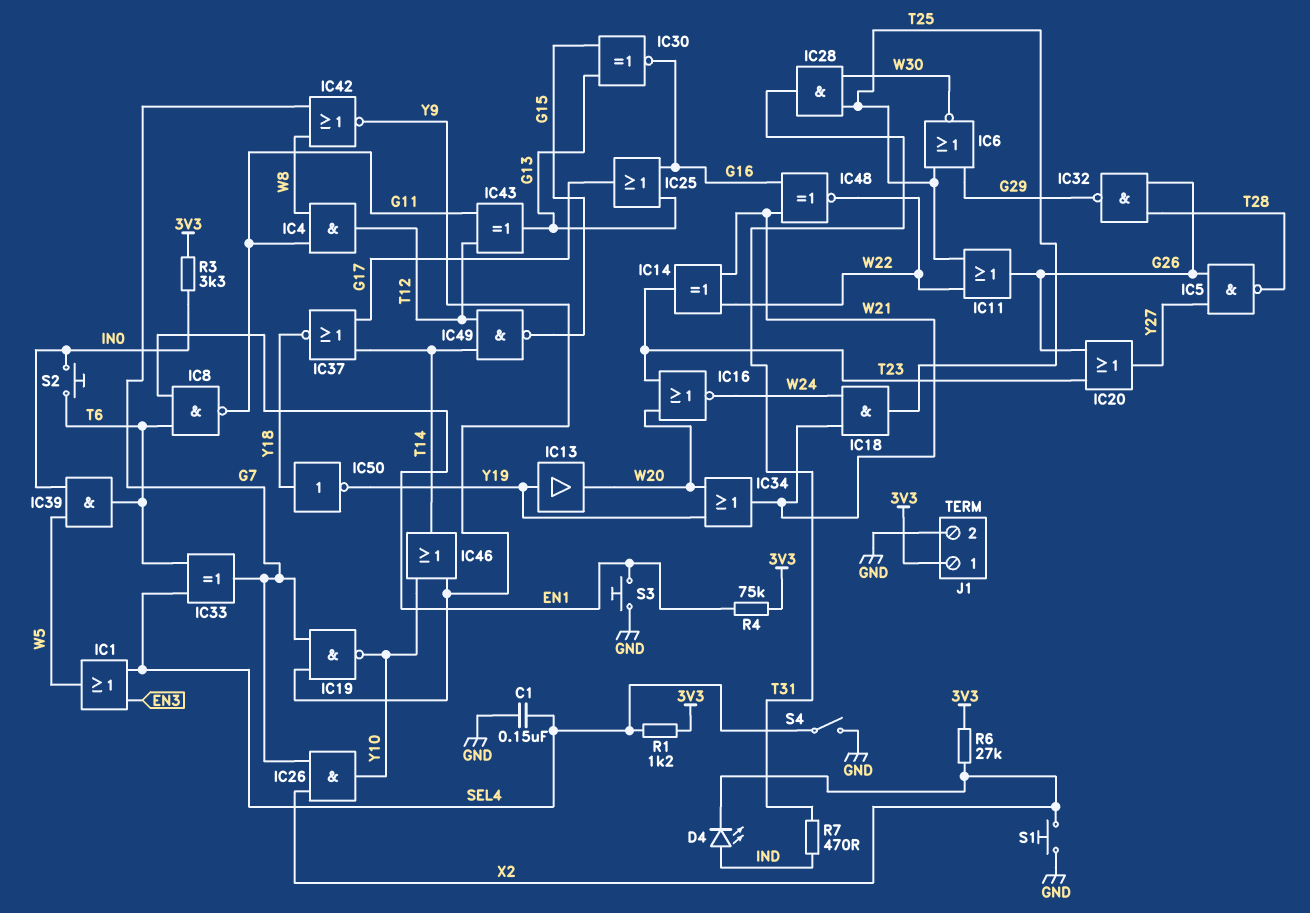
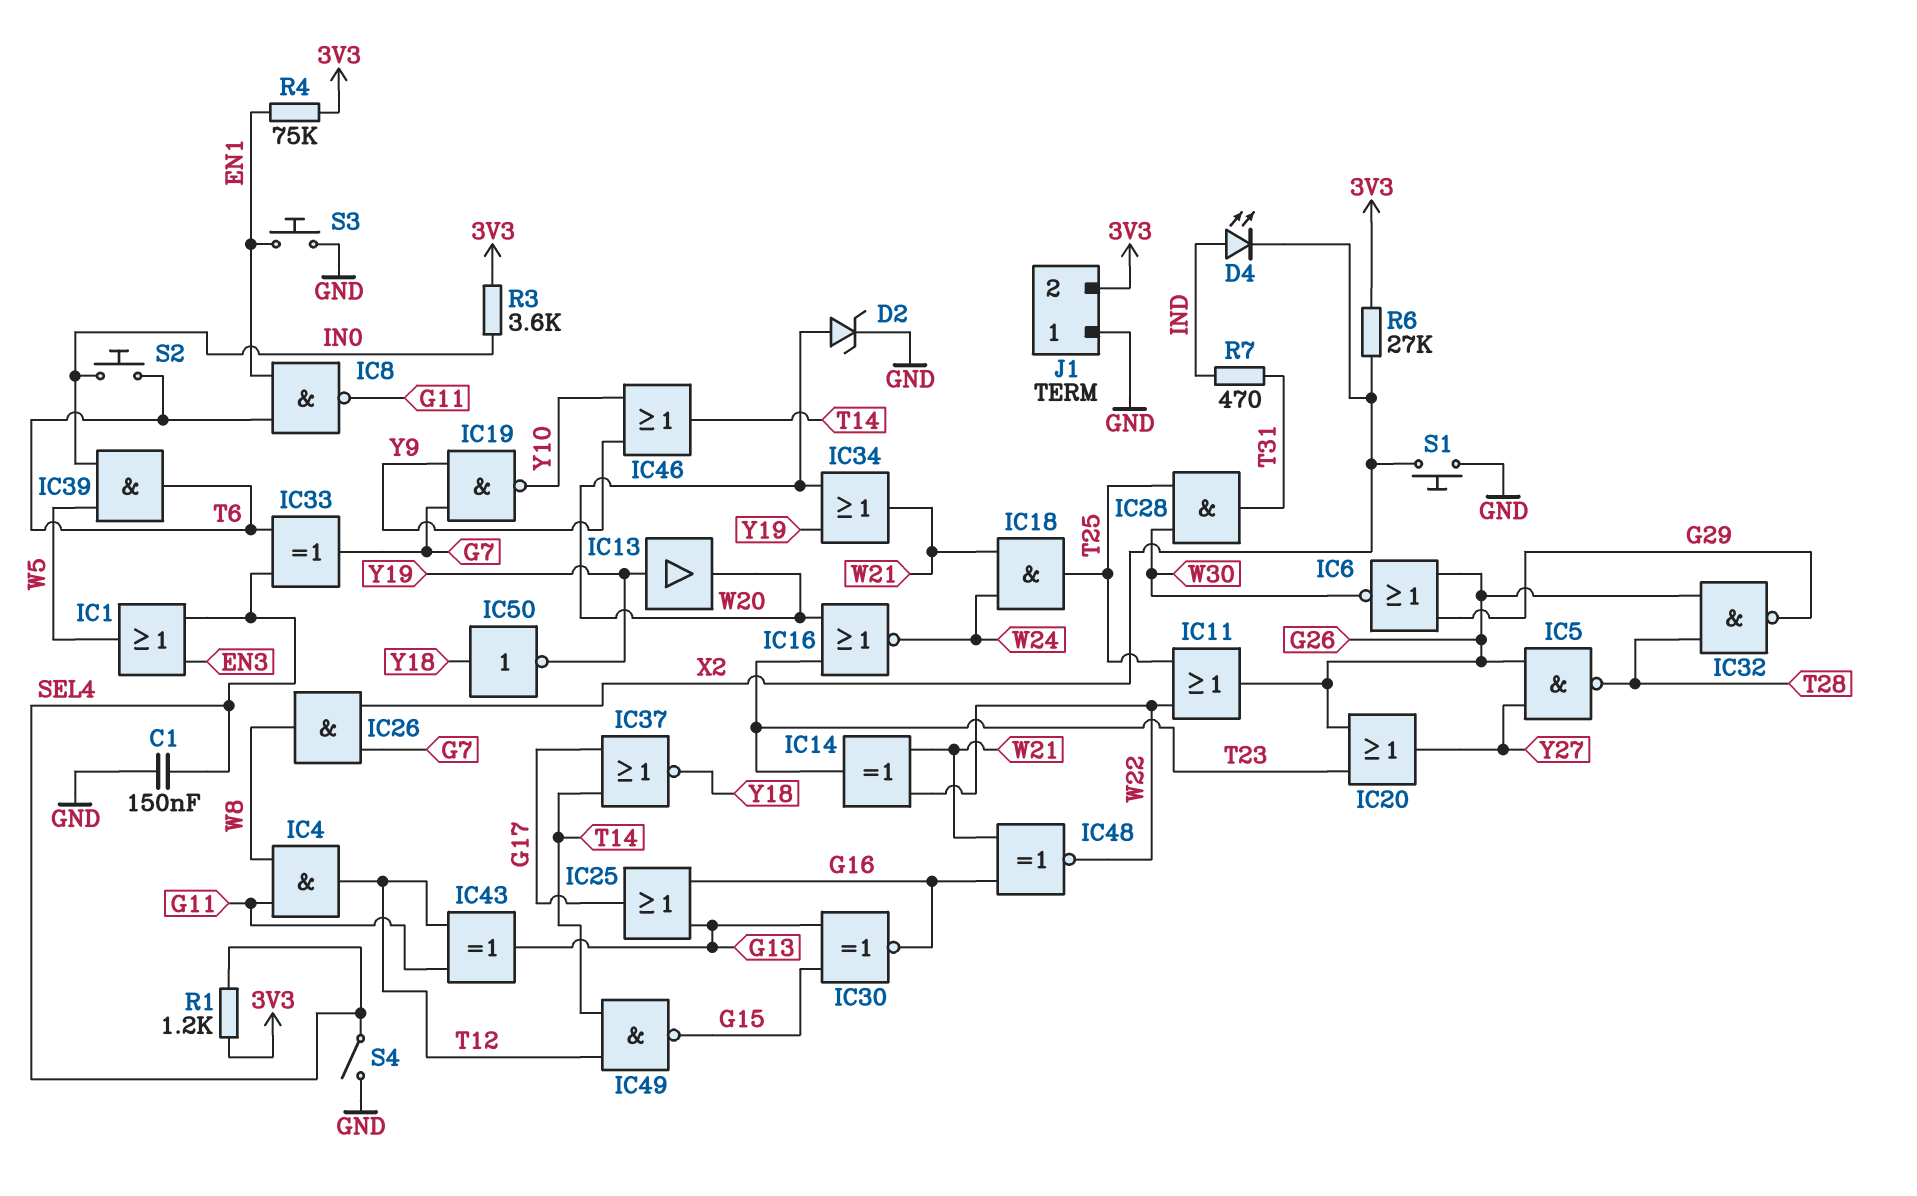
D2: none -> zener (A W20, K GND)
IC6: NOR (in G29, in T25, out W30) -> NOR (in G26, in G29, out W30)
IC26: AND (in G7, in X2, out Y10) -> AND (in G7, in X2, out W8)
IC42: NOR (in G7, in W8, out Y9) -> none
J1 pin 1: 3V3 -> GND
J1 pin 2: GND -> 3V3
R3: 3.3k (3V3, IN0) -> 3.6k (3V3, IN0)

